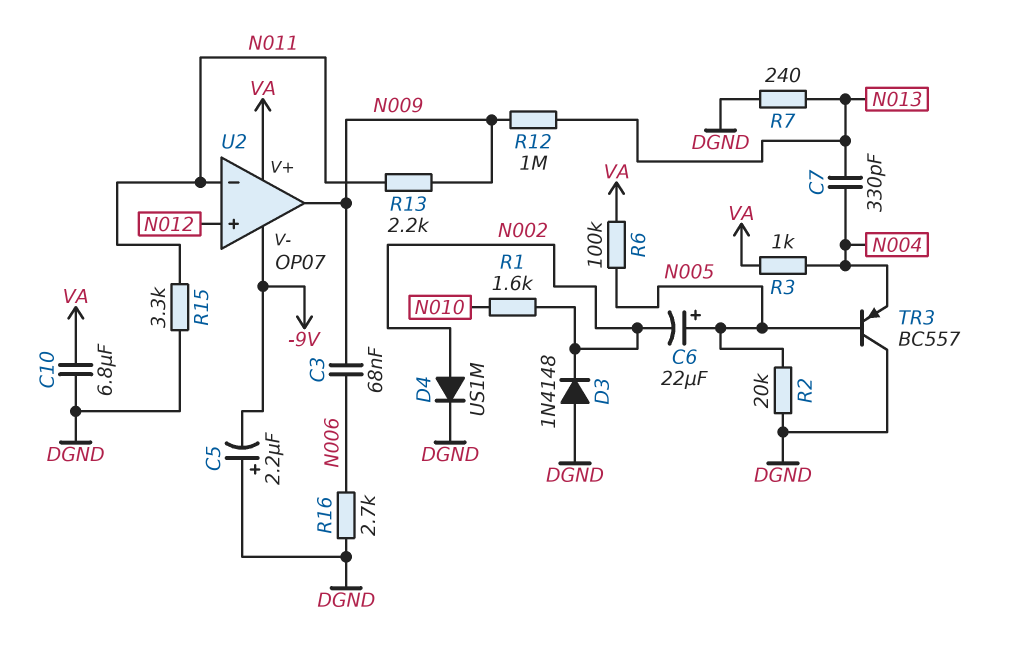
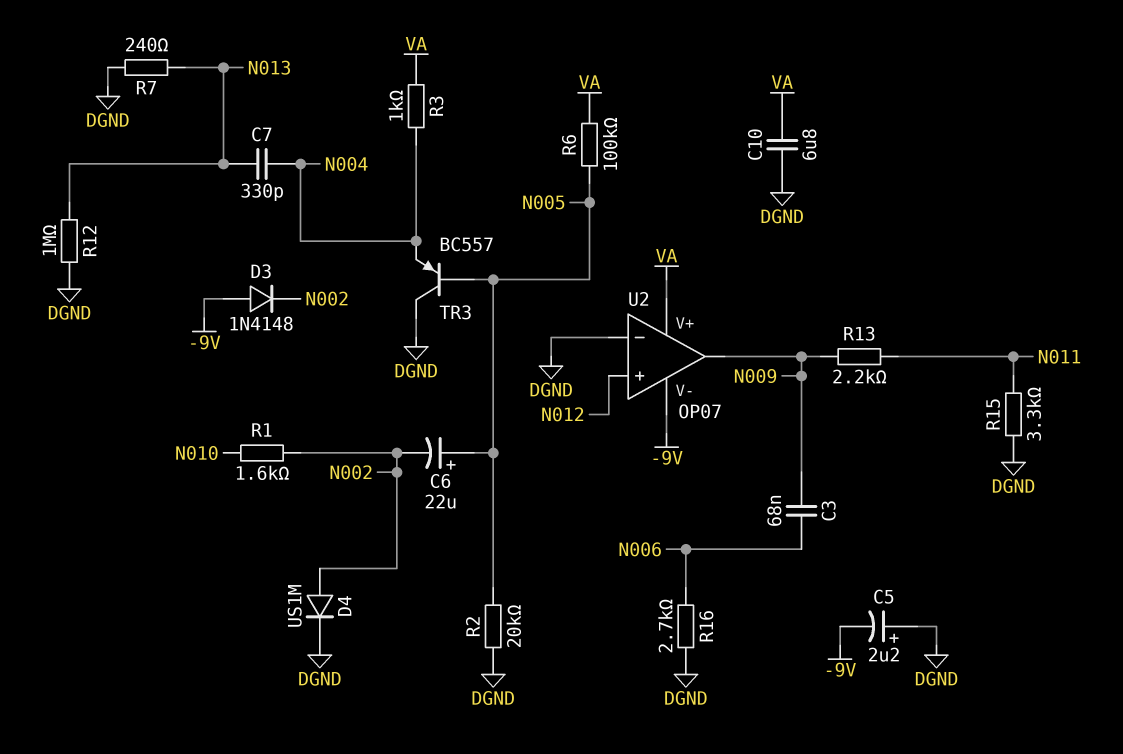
D3: diode 1N4148 (A DGND, K N002) -> diode 1N4148 (A -9V, K N002)
R12: 1M (N009, N013) -> 1M (DGND, N013)
U2 pin in-: N011 -> DGND

